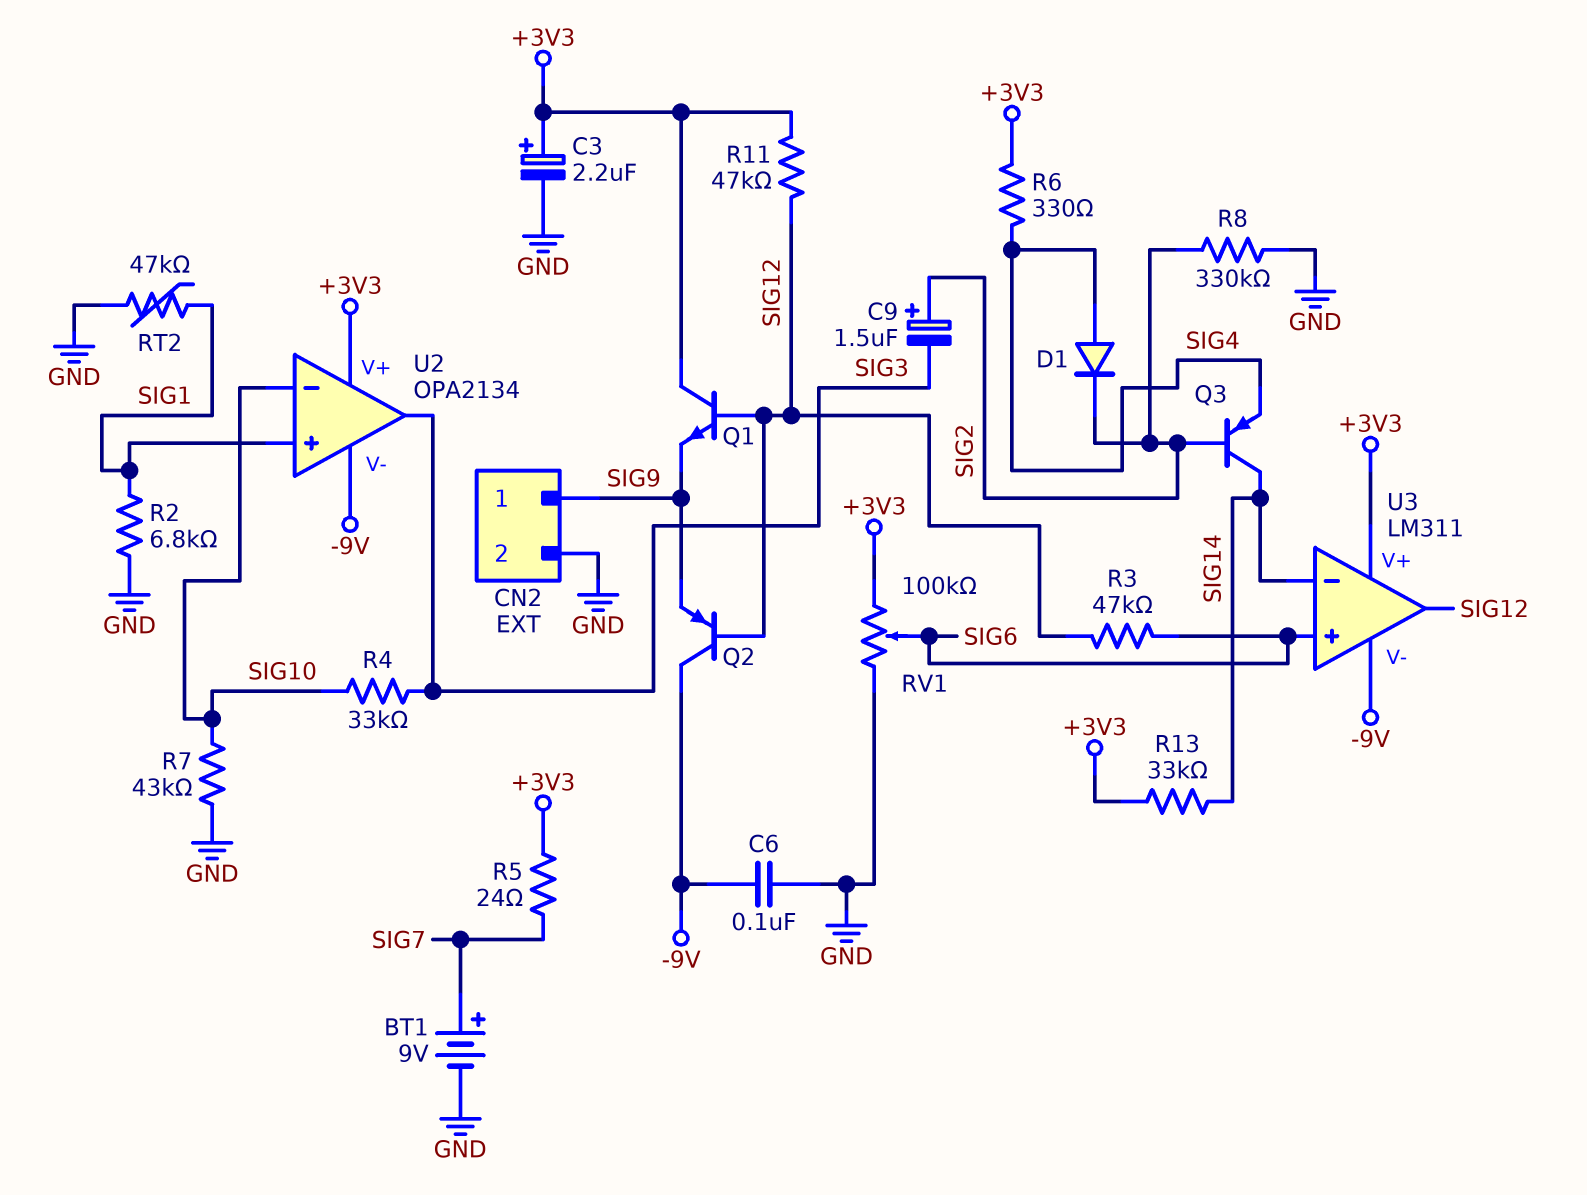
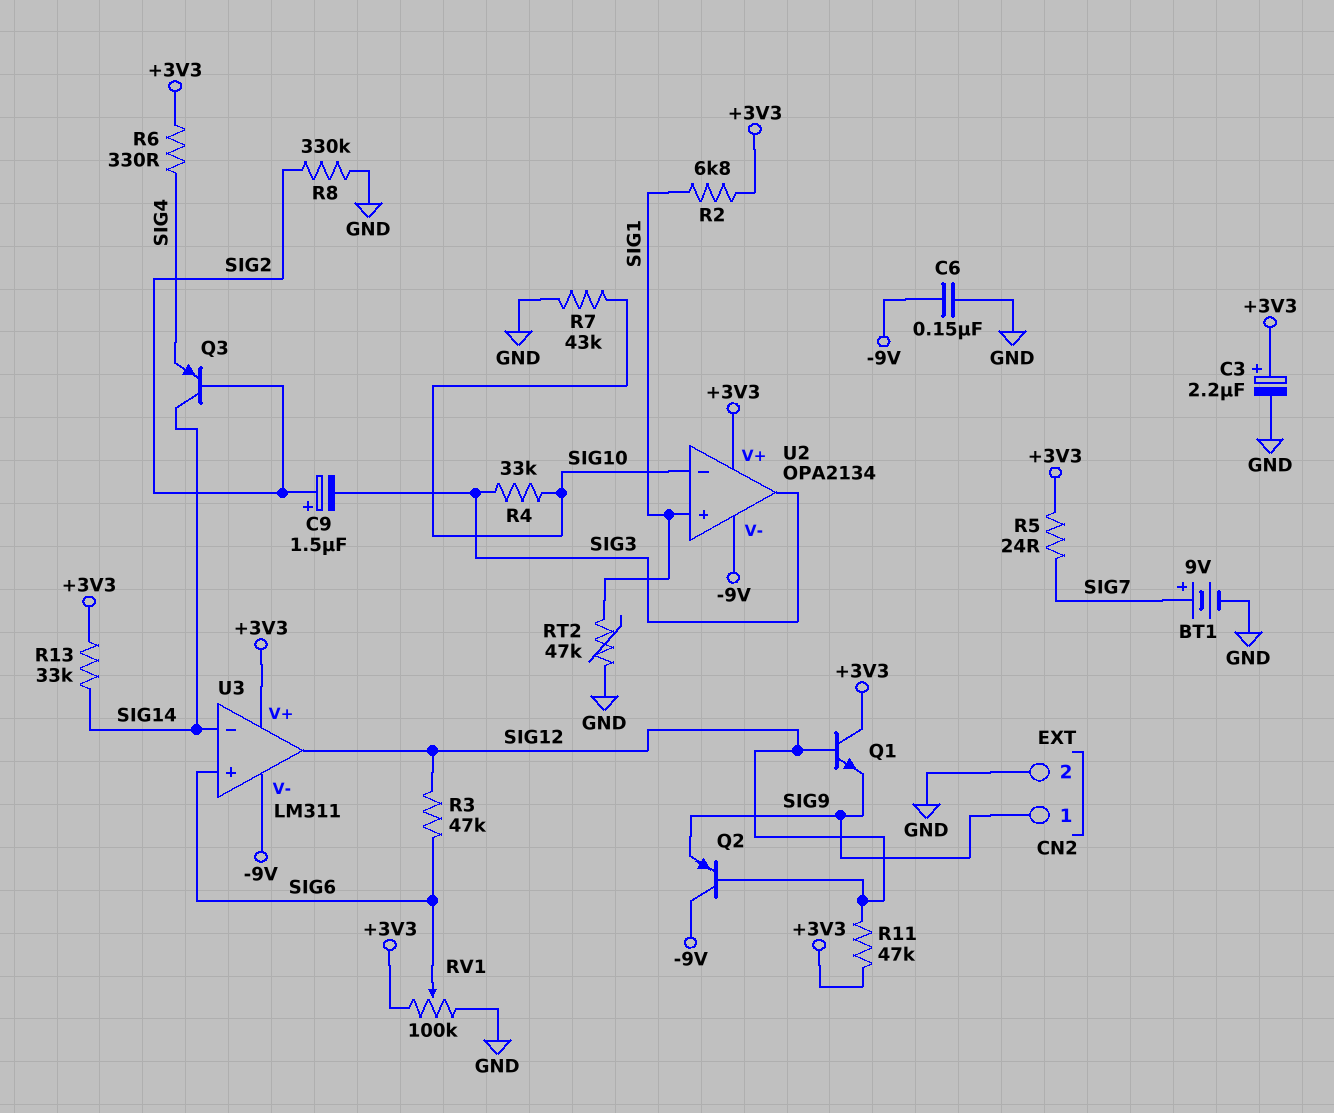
C6: 100nF (-9V, GND) -> 150nF (-9V, GND)
D1: diode (A SIG4, K SIG2) -> none
R2: 6.8k (GND, SIG1) -> 6.8k (+3V3, SIG1)

